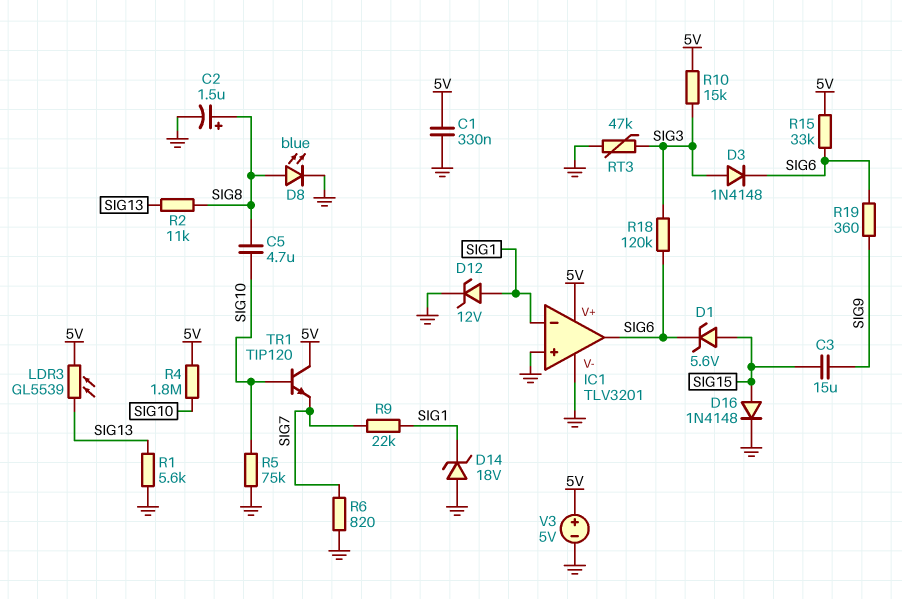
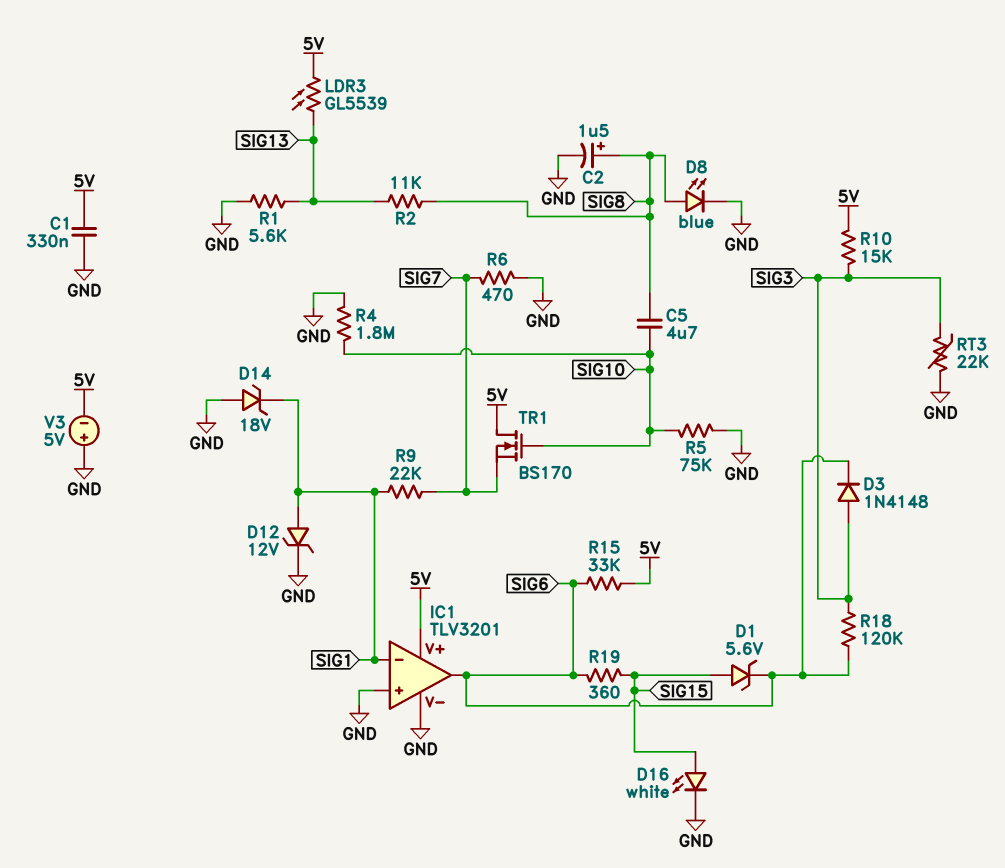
C3: 15uF (SIG9, SIG15) -> none
D16: diode 1N4148 (A SIG15, K GND) -> LED white (A SIG15, K GND)
R4: 1.8M (5V, SIG10) -> 1.8M (GND, SIG10)
R6: 820 (GND, SIG7) -> 470 (GND, SIG7)
R19: 360 (SIG6, SIG9) -> 360 (SIG6, SIG15)
RT3: 47k (GND, SIG3) -> 22k (GND, SIG3)
TR1: NPN TIP120 (B SIG10, C 5V, E SIG7) -> NMOS BS170 (G SIG10, D 5V, S SIG7)
V3: 5V (plus 5V, minus GND) -> 5V (plus GND, minus 5V)

